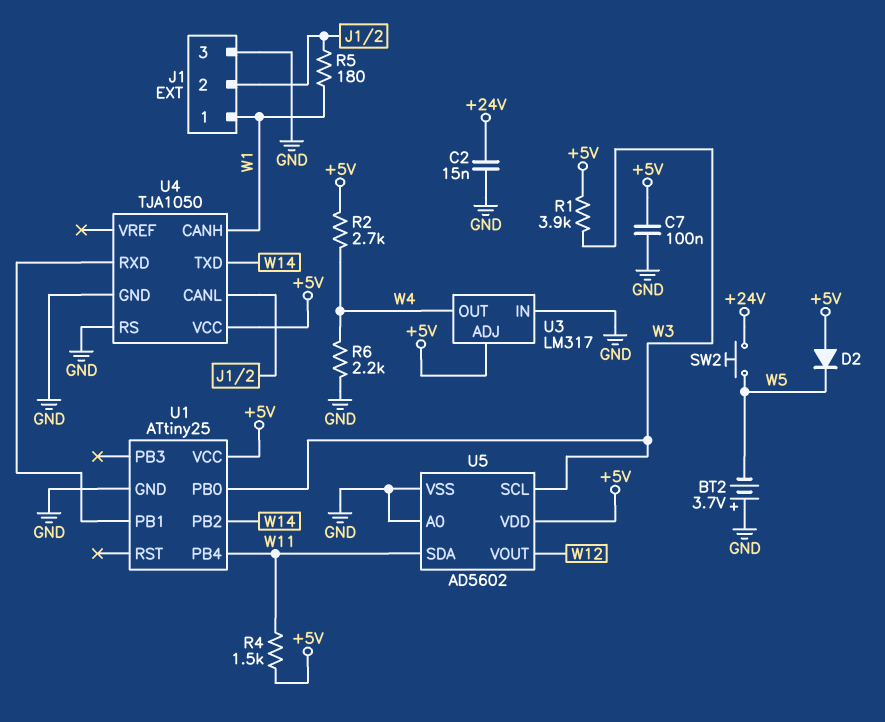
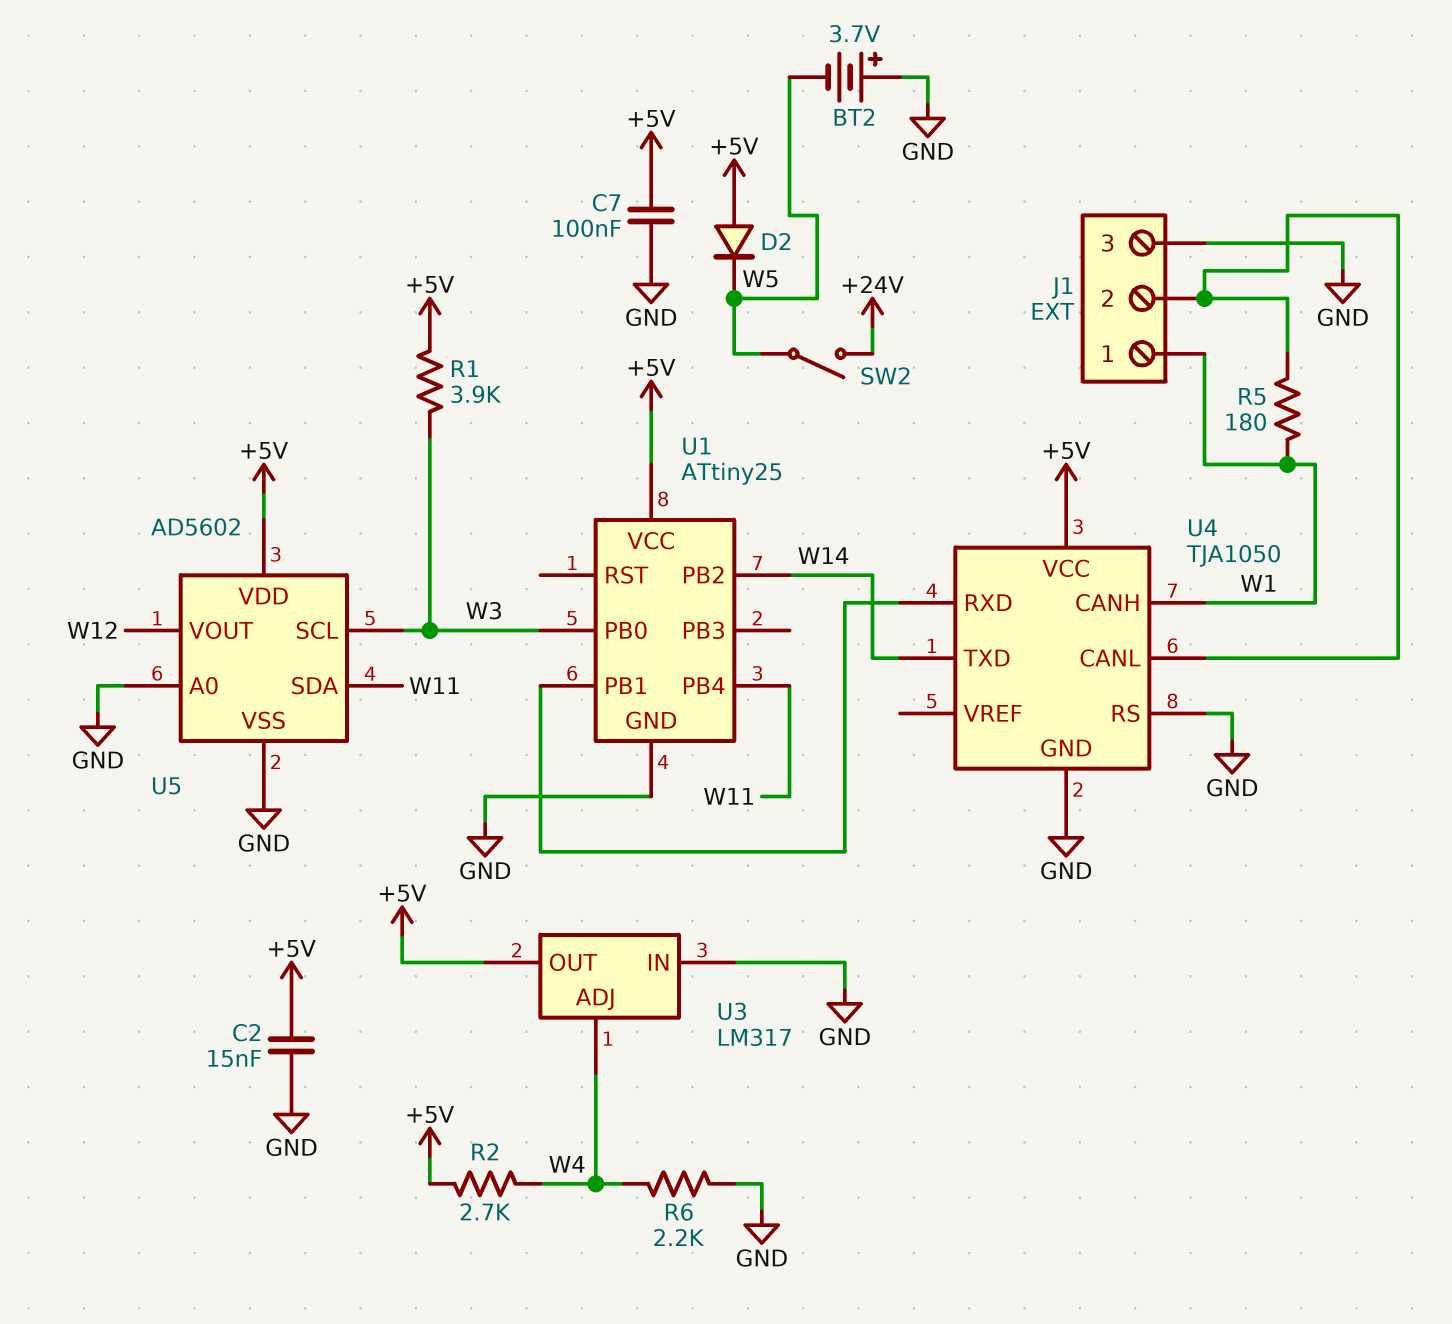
C2: 15nF (+24V, GND) -> 15nF (+5V, GND)
R4: 1.5k (+5V, W11) -> none
SW2: button (+24V, W5) -> switch (+24V, W5)
U3 pin ADJ: +5V -> W4
U3 pin OUT: W4 -> +5V

